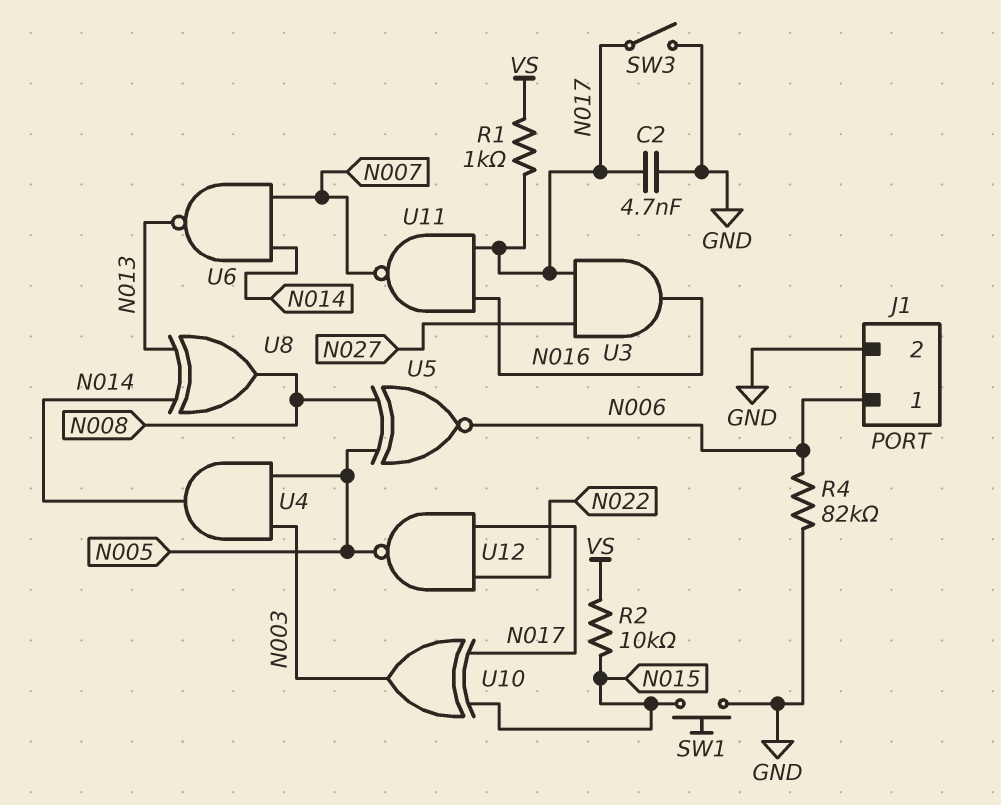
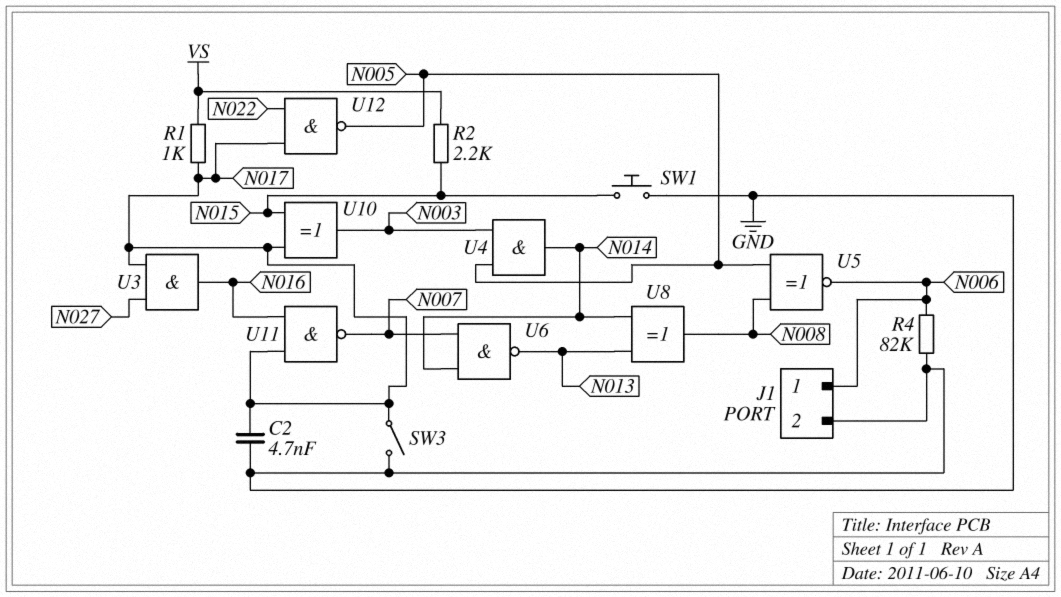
R2: 10k (N015, VS) -> 2.2k (N015, VS)

